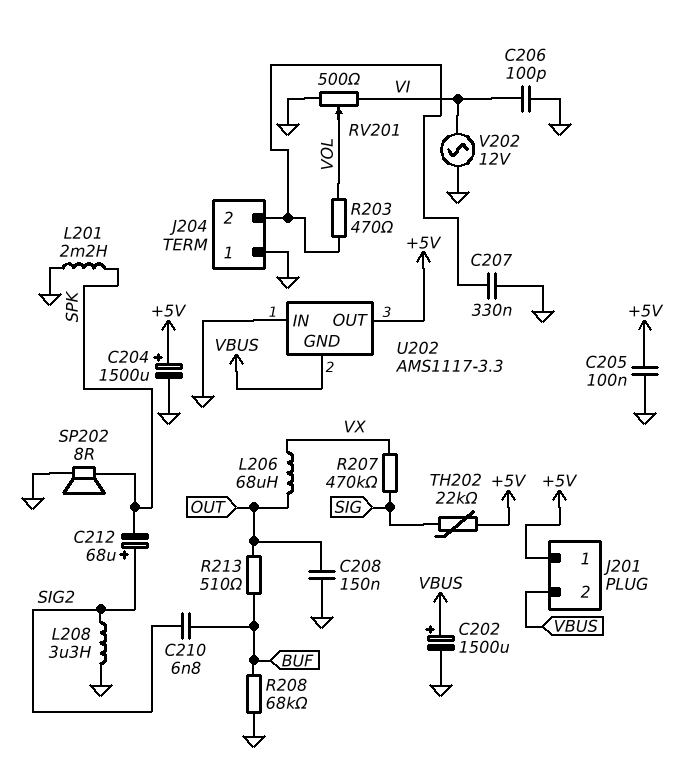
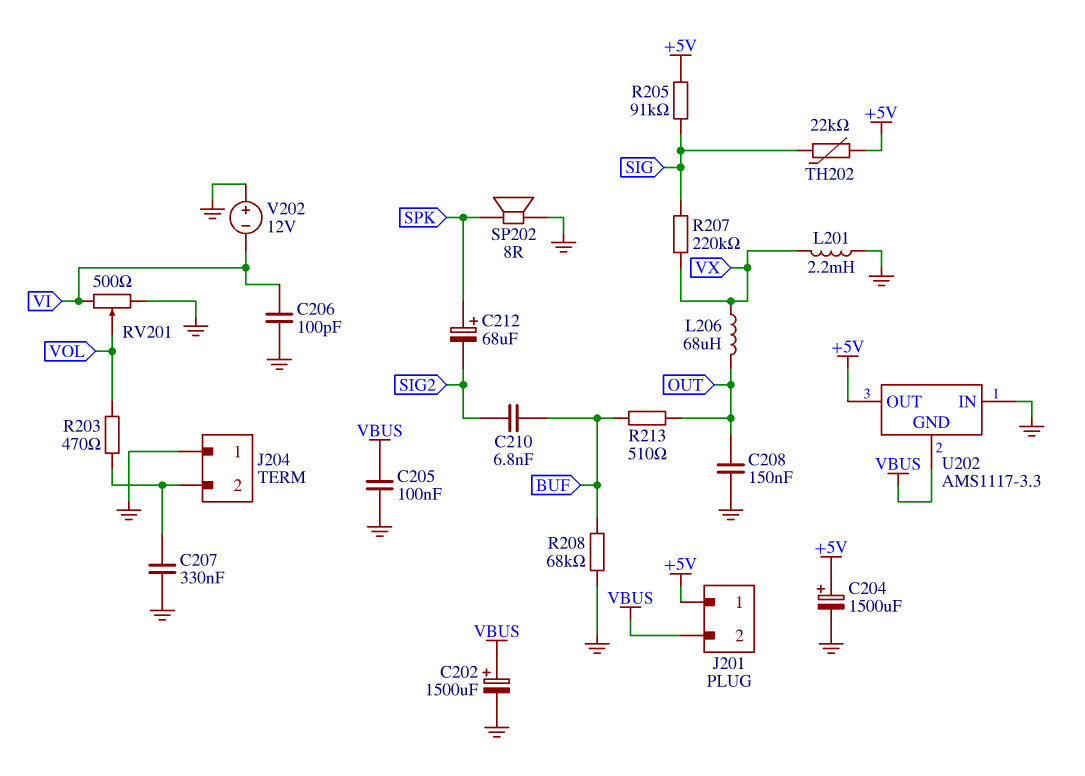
C205: 100nF (+5V, GND) -> 100nF (GND, VBUS)
C212: 68uF (plus SIG2, minus SPK) -> 68uF (plus SPK, minus SIG2)
L201: 2.2mH (GND, SPK) -> 2.2mH (GND, VX)
L208: 3.3uH (GND, SIG2) -> none
R205: none -> 91k (+5V, SIG)
R207: 470k (SIG, VX) -> 220k (SIG, VX)
V202: AC 12V (GND, VI) -> 12V (plus GND, minus VI)

